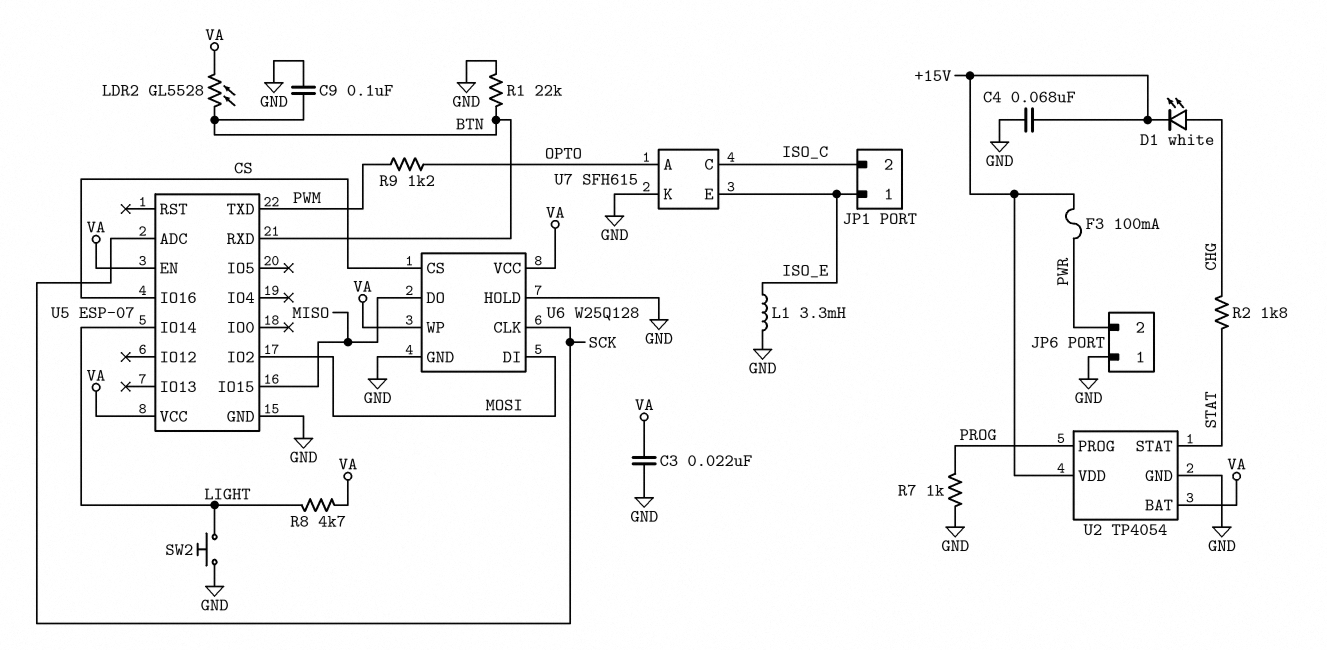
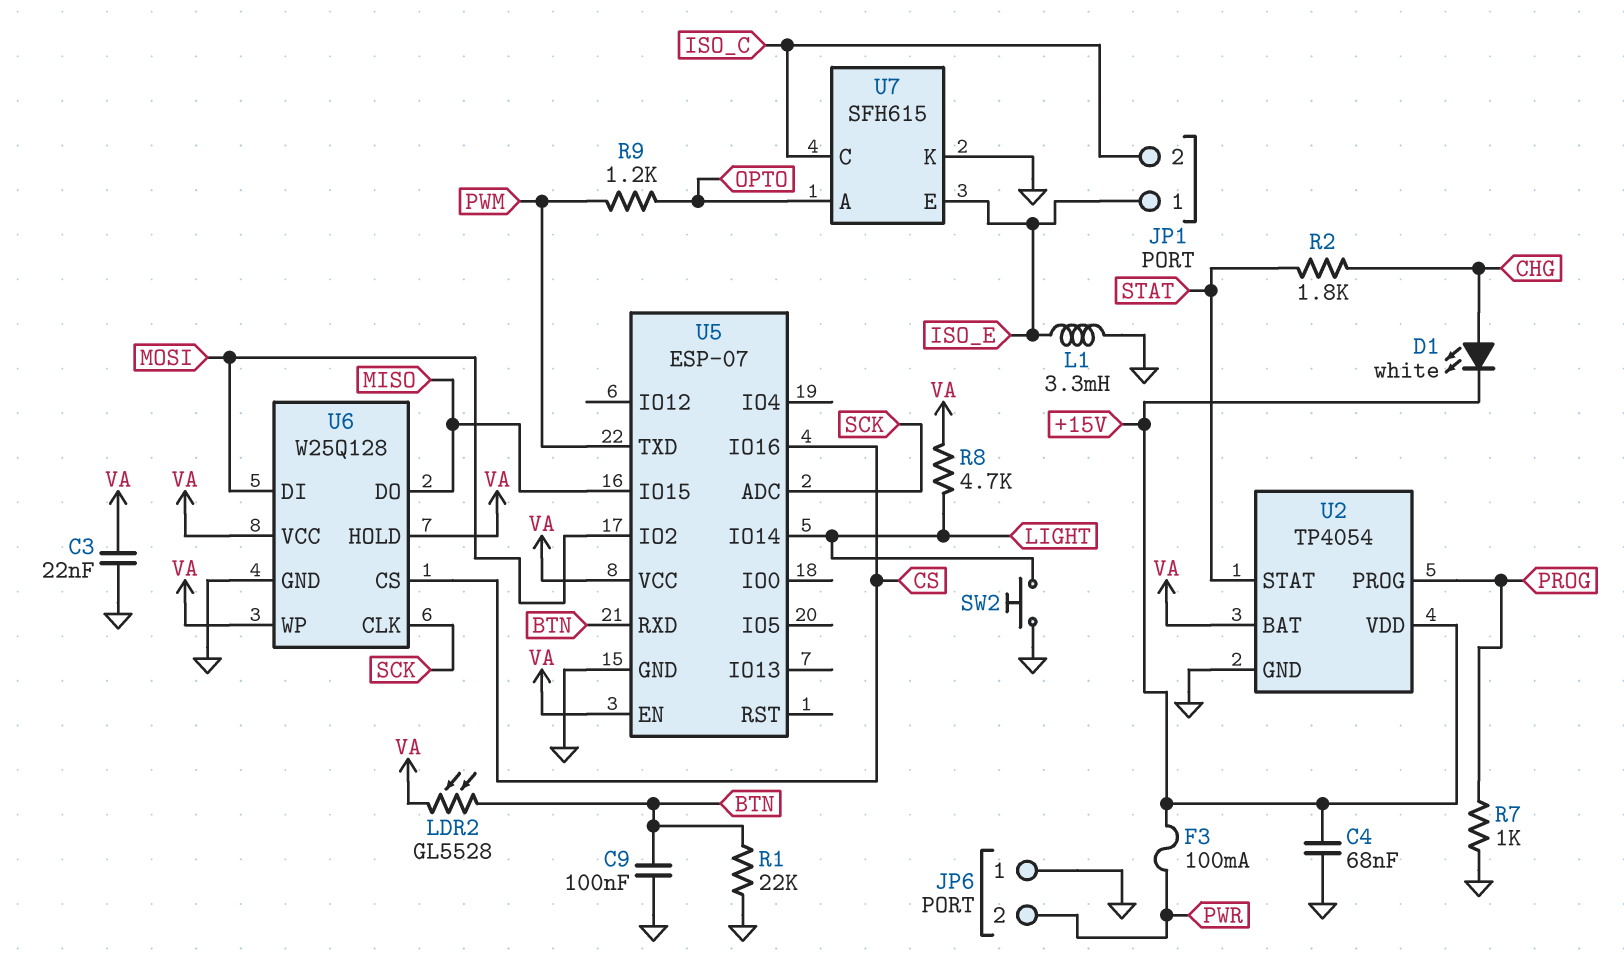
U6 pin HOLD: GND -> VA

